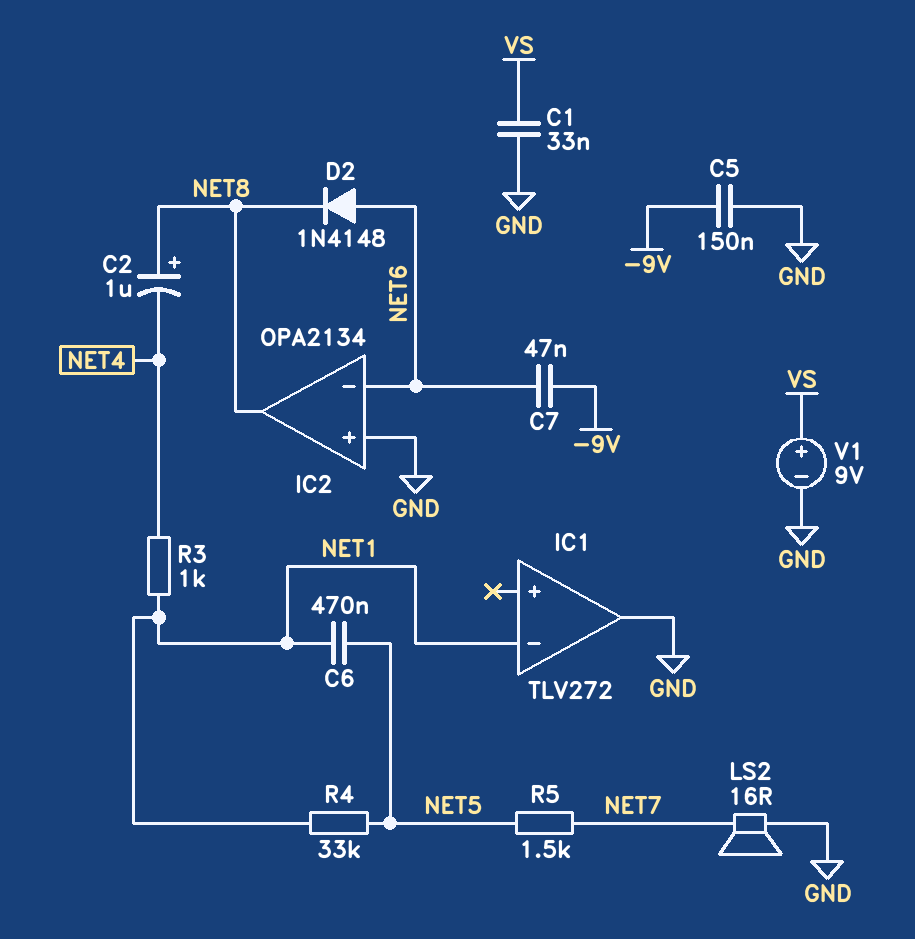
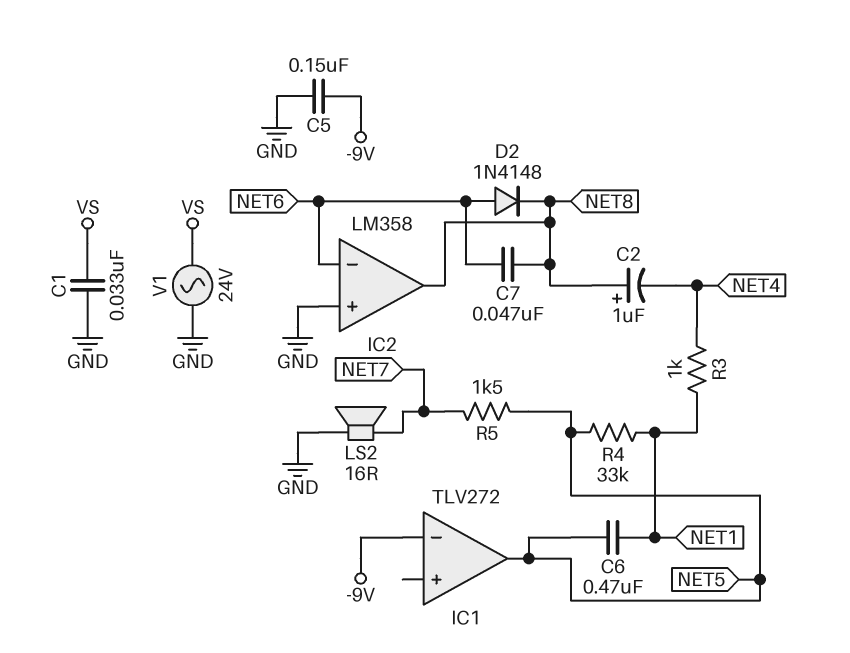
C7: 47nF (-9V, NET6) -> 47nF (NET6, NET8)
IC1 pin in-: NET1 -> -9V
IC1 pin out: GND -> NET5
IC2: OPA2134 -> LM358
V1: 9V (plus VS, minus GND) -> AC 24V (GND, VS)

